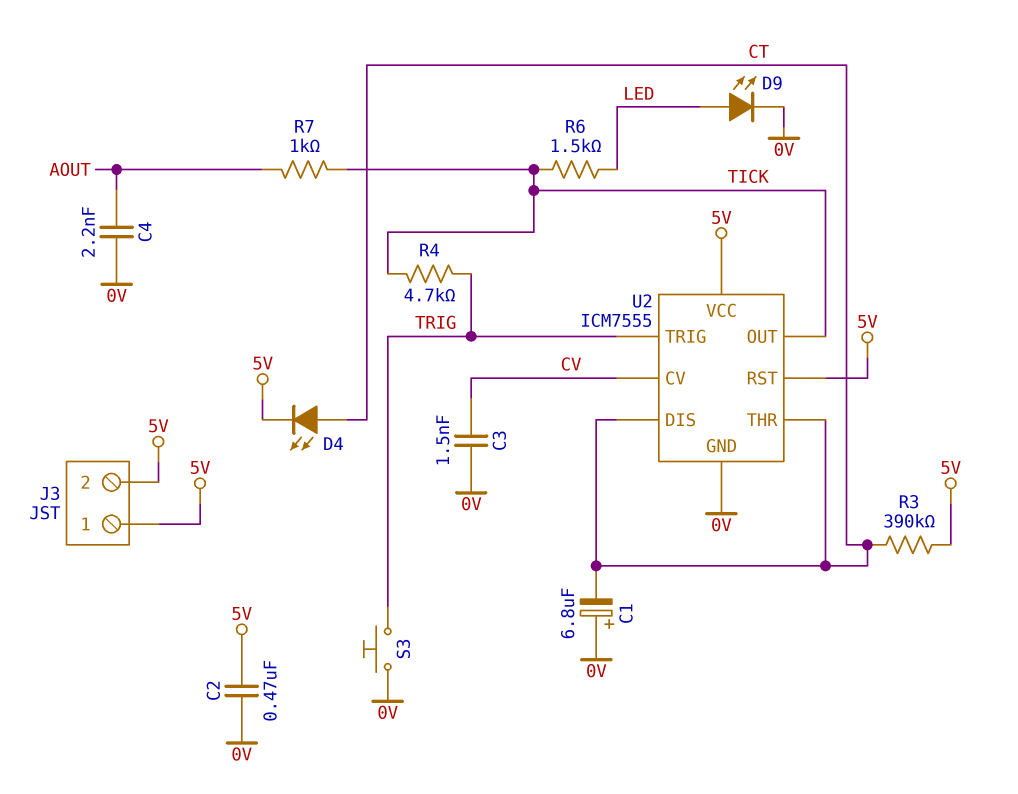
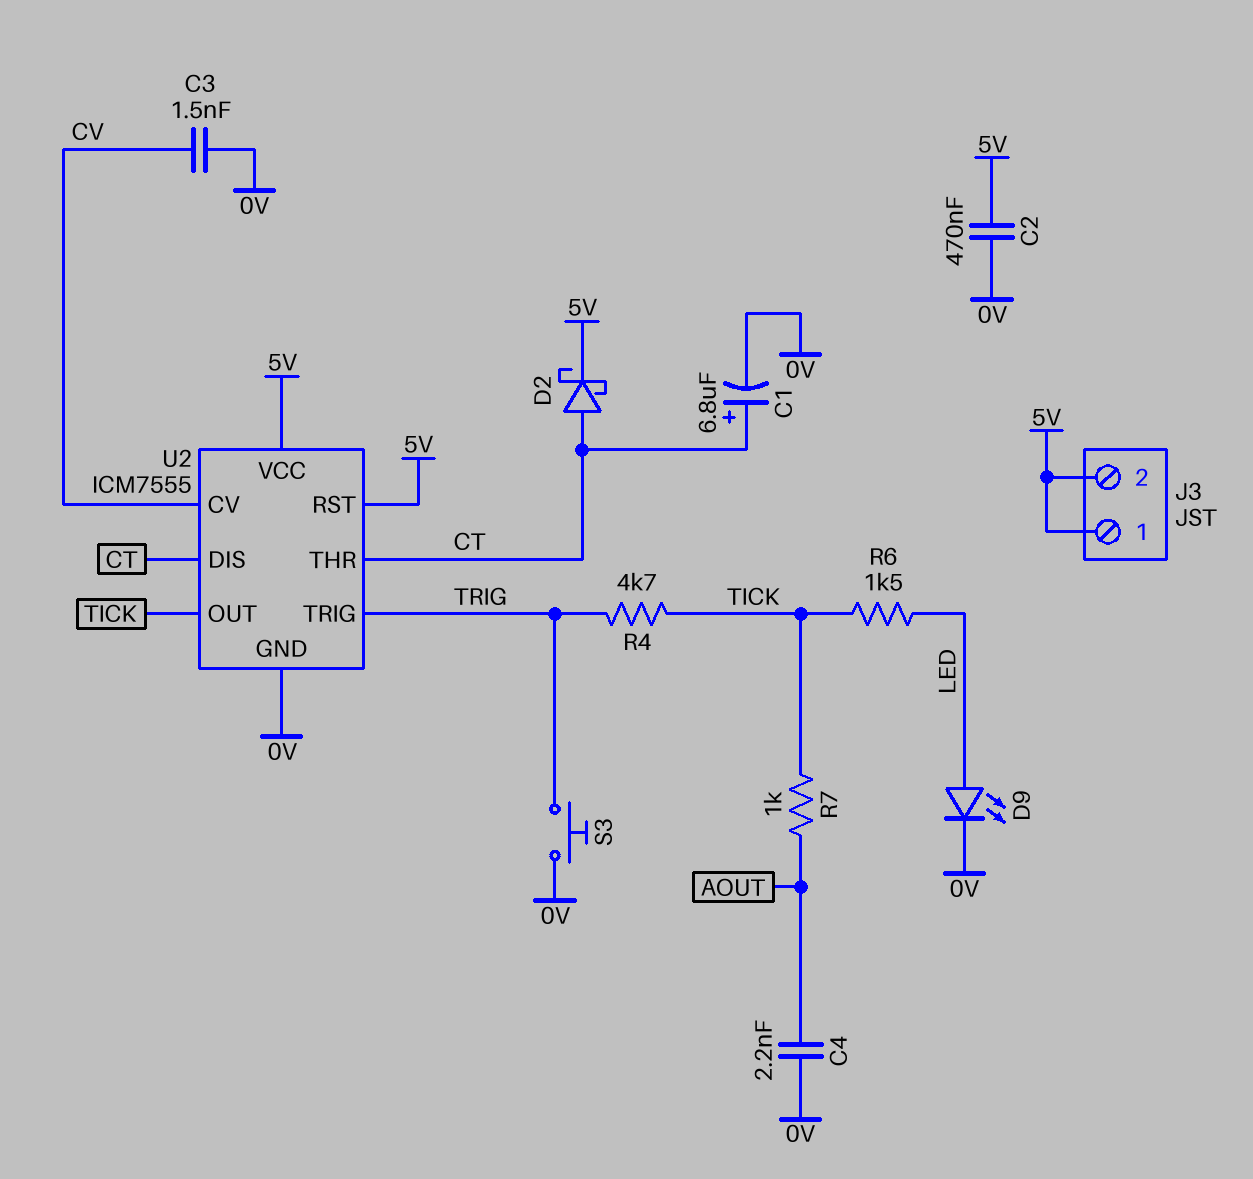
C1: 6.8uF (plus 0V, minus CT) -> 6.8uF (plus CT, minus 0V)
D2: none -> schottky (A CT, K 5V)
D4: LED (A CT, K 5V) -> none
R3: 390k (5V, CT) -> none

